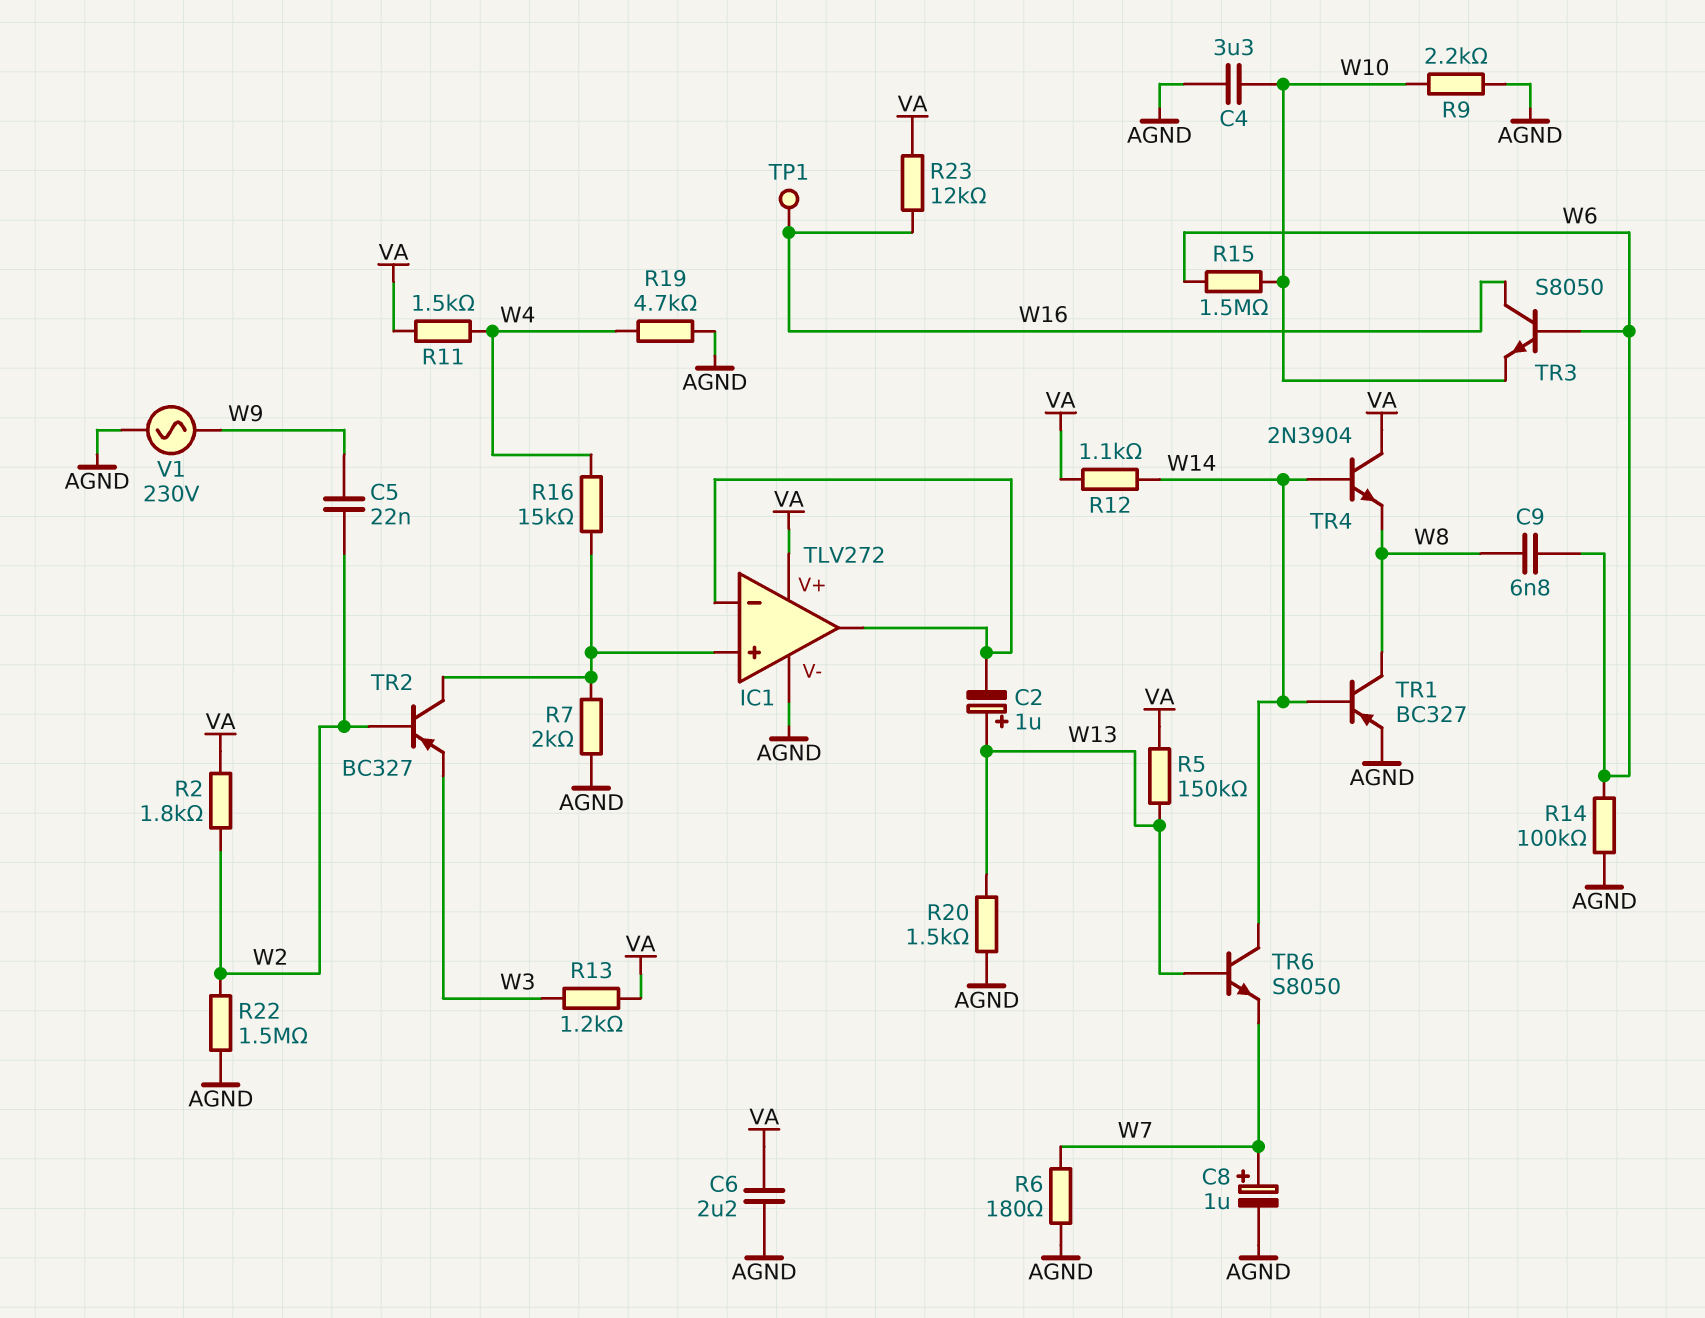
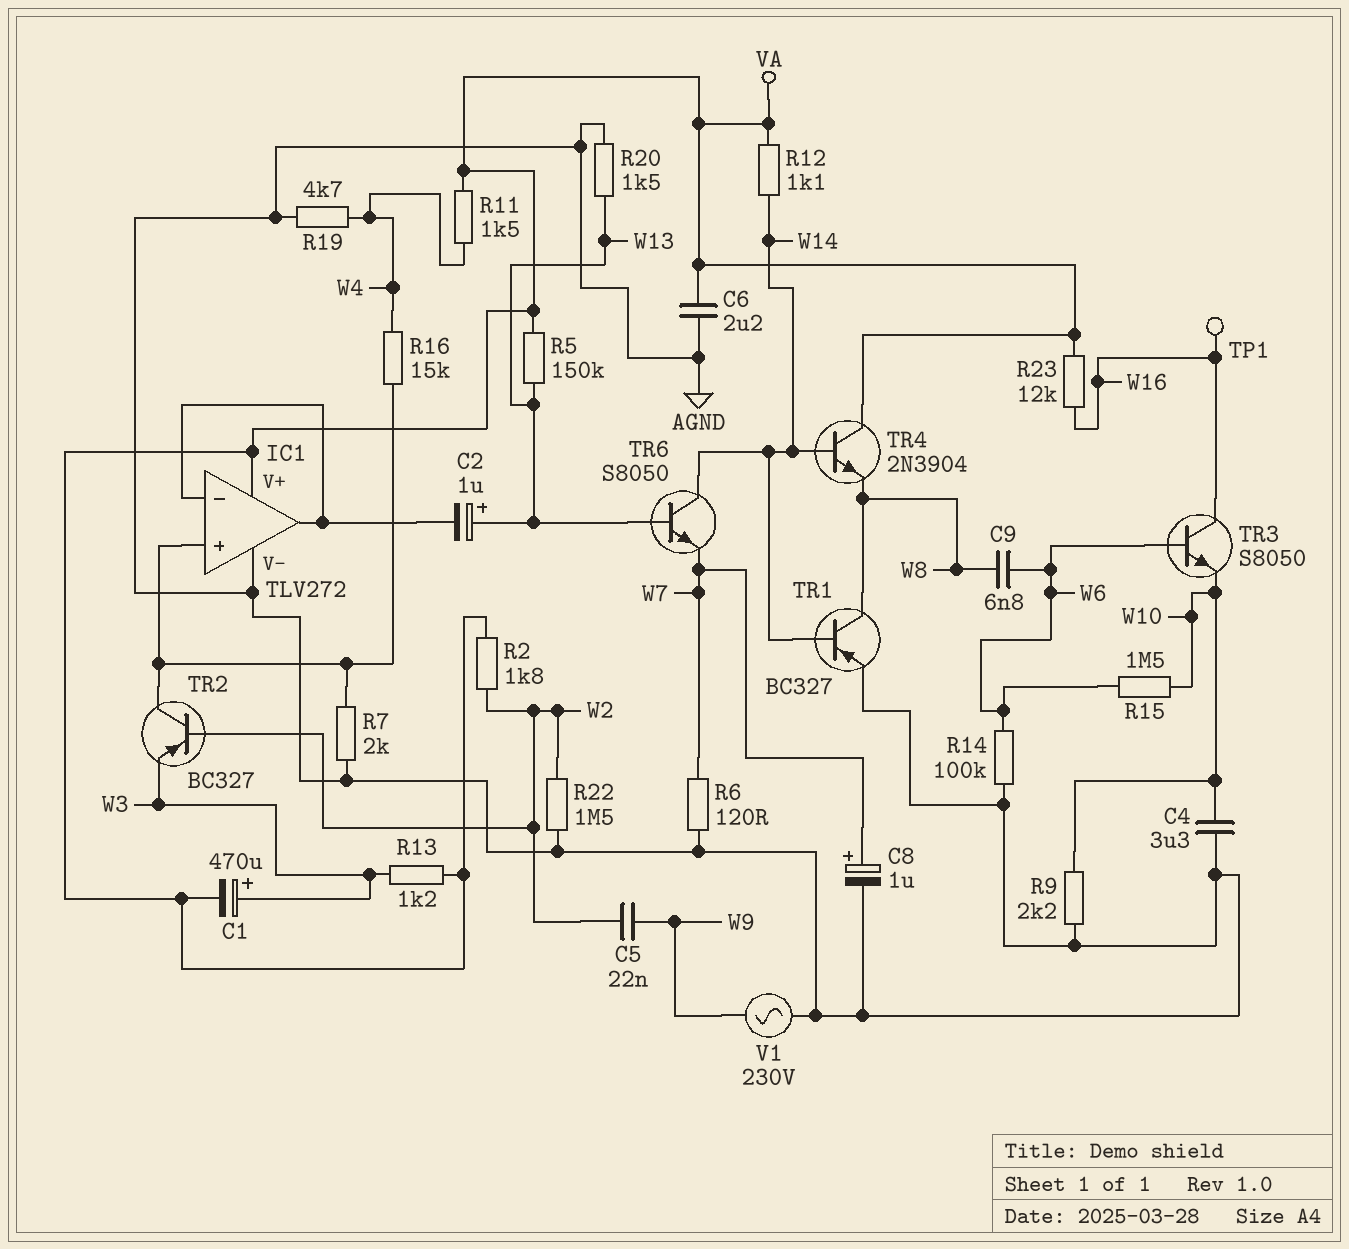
C1: none -> 470uF (plus W3, minus VA)
R6: 180 (AGND, W7) -> 120 (AGND, W7)

